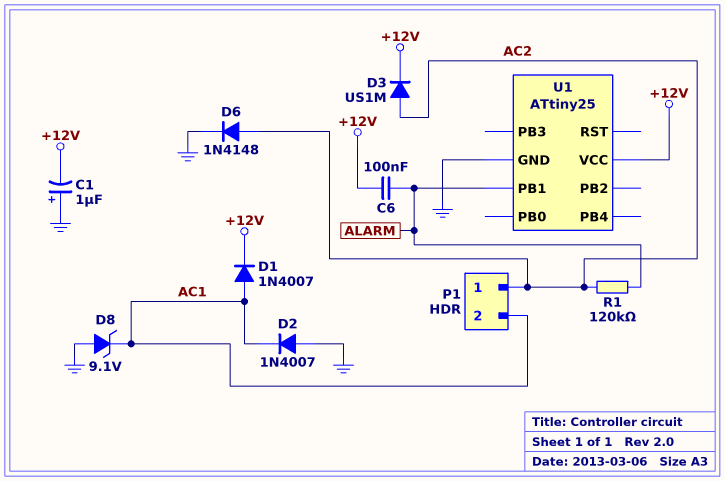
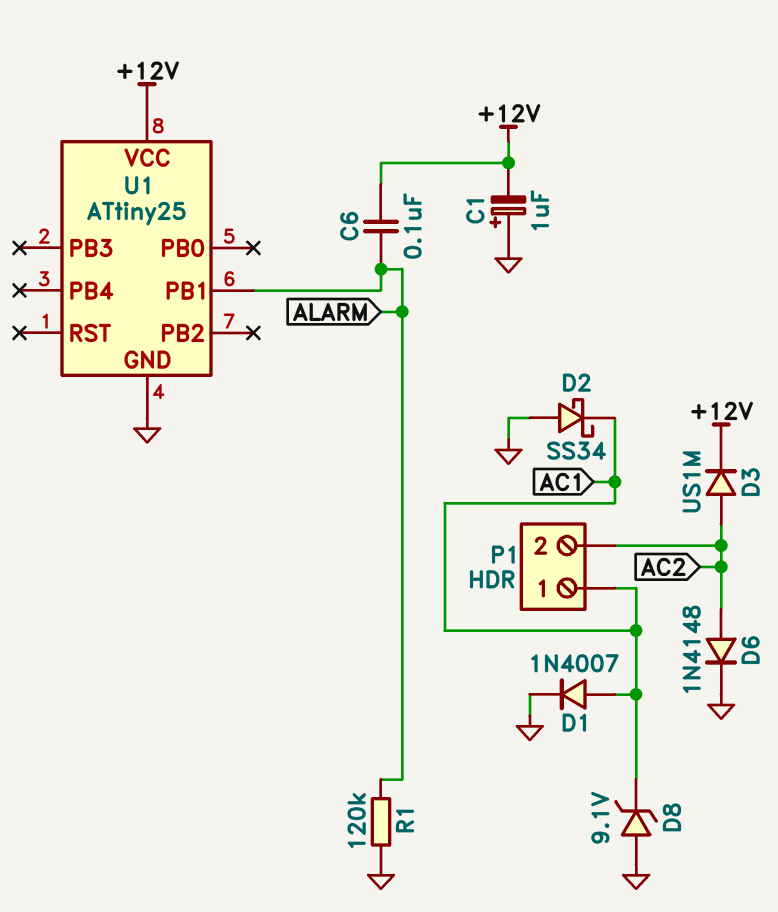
D1: diode 1N4007 (A AC1, K +12V) -> diode 1N4007 (A AC1, K GND)
D2: diode 1N4007 (A GND, K AC1) -> schottky SS34 (A GND, K AC1)
P1 pin 1: AC2 -> AC1
P1 pin 2: AC1 -> AC2
R1: 120k (AC2, ALARM) -> 120k (ALARM, GND)

